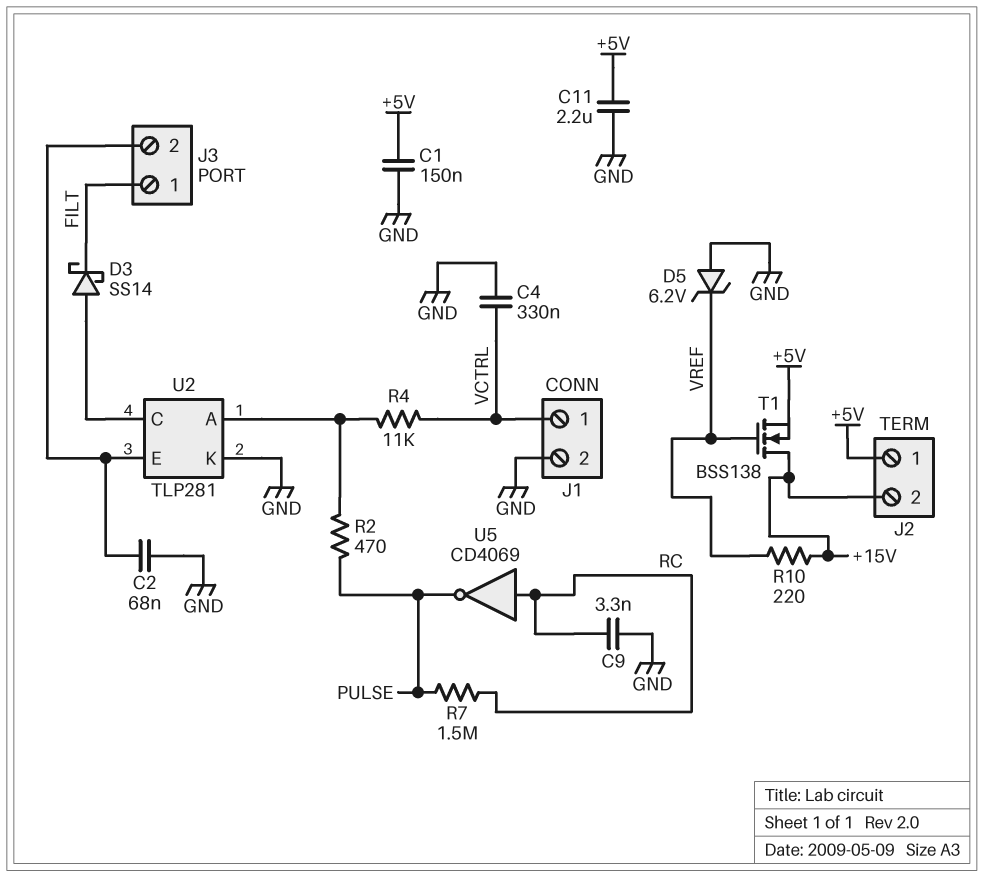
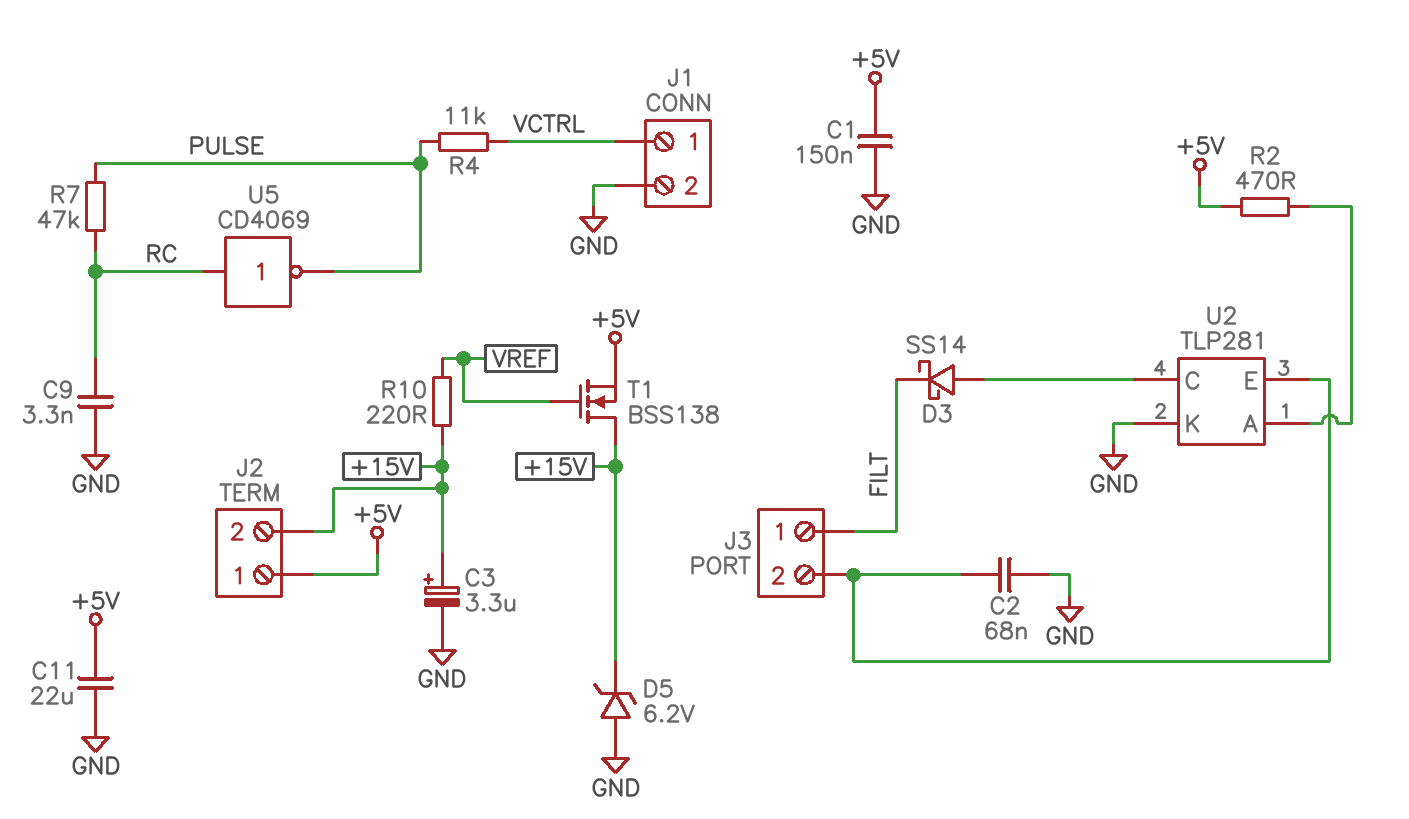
C3: none -> 3.3uF (plus +15V, minus GND)
C4: 330nF (GND, VCTRL) -> none
C11: 2.2uF (+5V, GND) -> 22uF (+5V, GND)
D5: zener 6.2V (A GND, K VREF) -> zener 6.2V (A GND, K +15V)
R2: 470 (PULSE, U2/A) -> 470 (+5V, U2/A)
R4: 11k (U2/A, VCTRL) -> 11k (PULSE, VCTRL)
R7: 1.5M (PULSE, RC) -> 47k (PULSE, RC)

